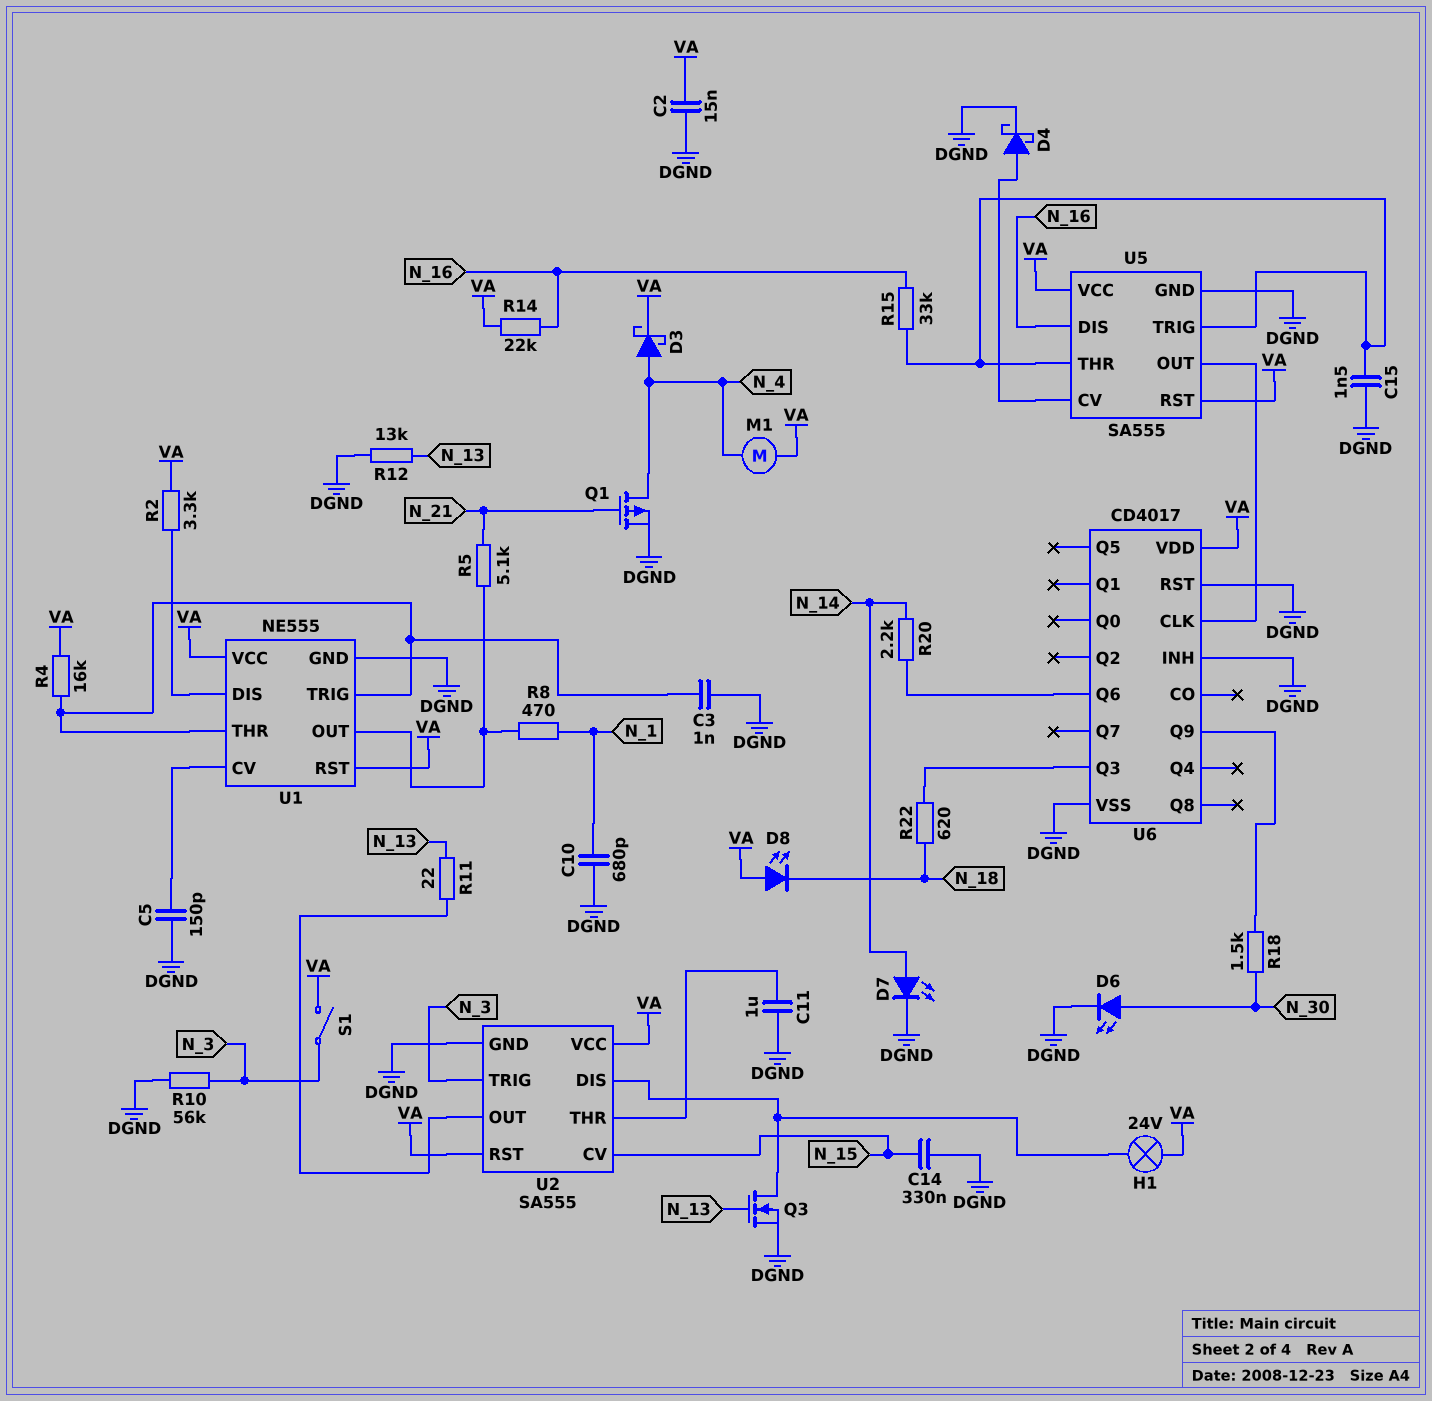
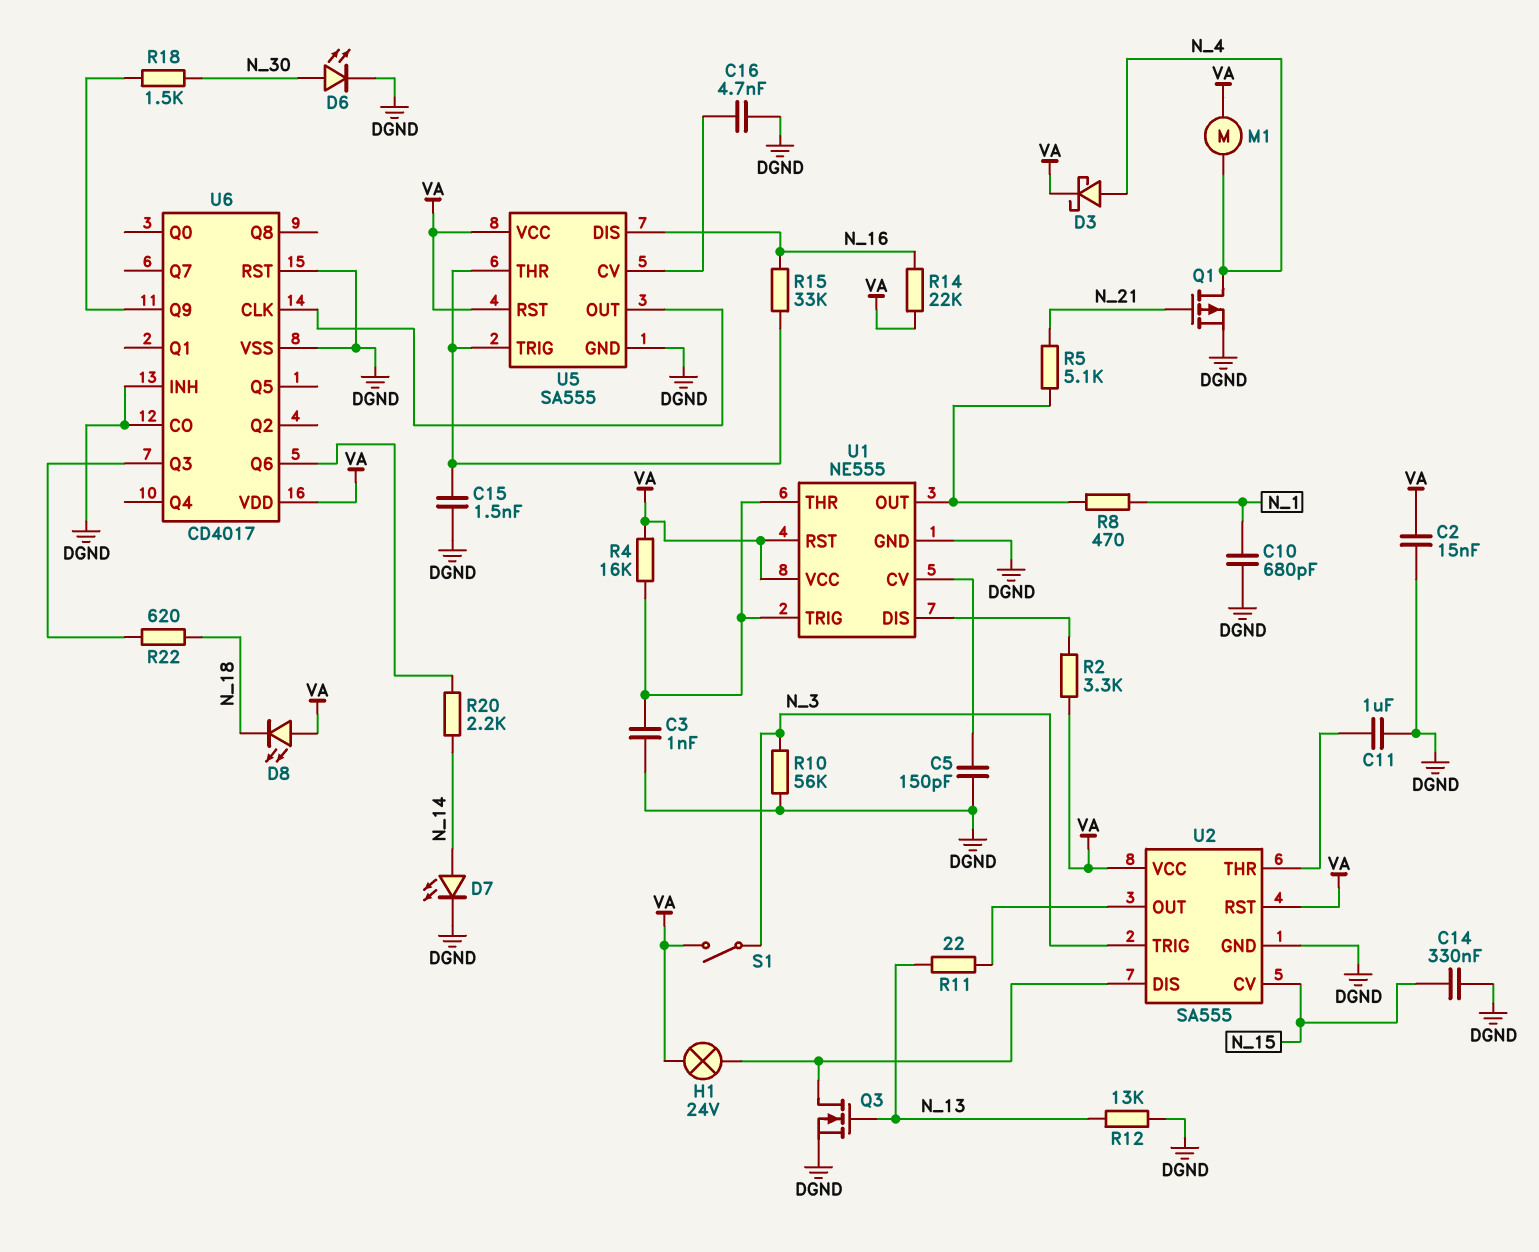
C16: none -> 4.7nF (DGND, U5/CV)
D4: schottky (A U5/CV, K DGND) -> none
U6 pin CO: none -> DGND

